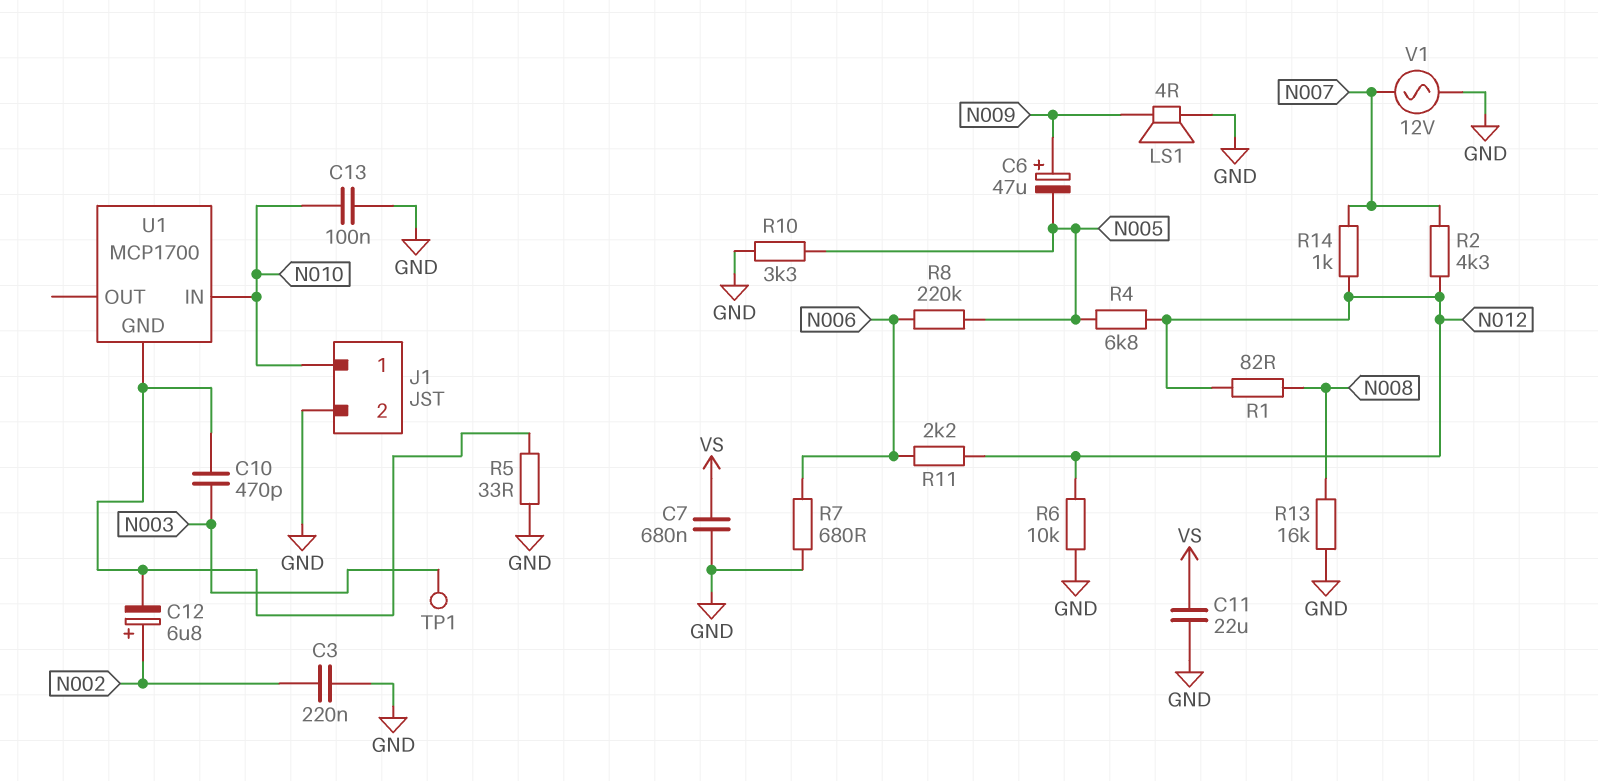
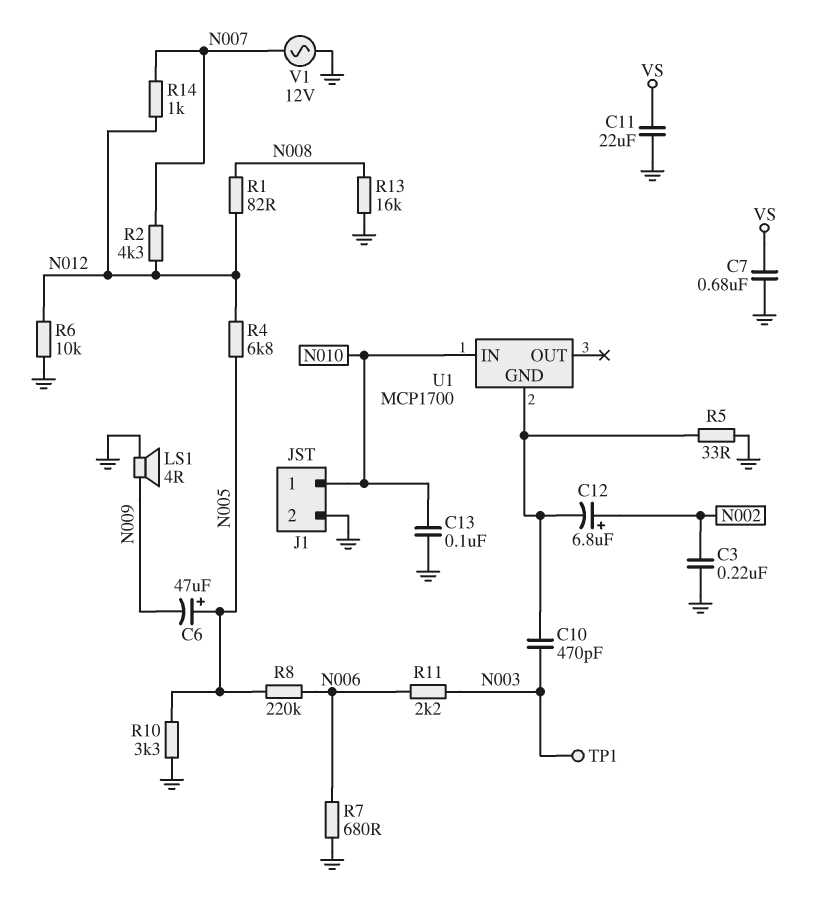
C6: 47uF (plus N009, minus N005) -> 47uF (plus N005, minus N009)
R11: 2.2k (N006, N012) -> 2.2k (N003, N006)

